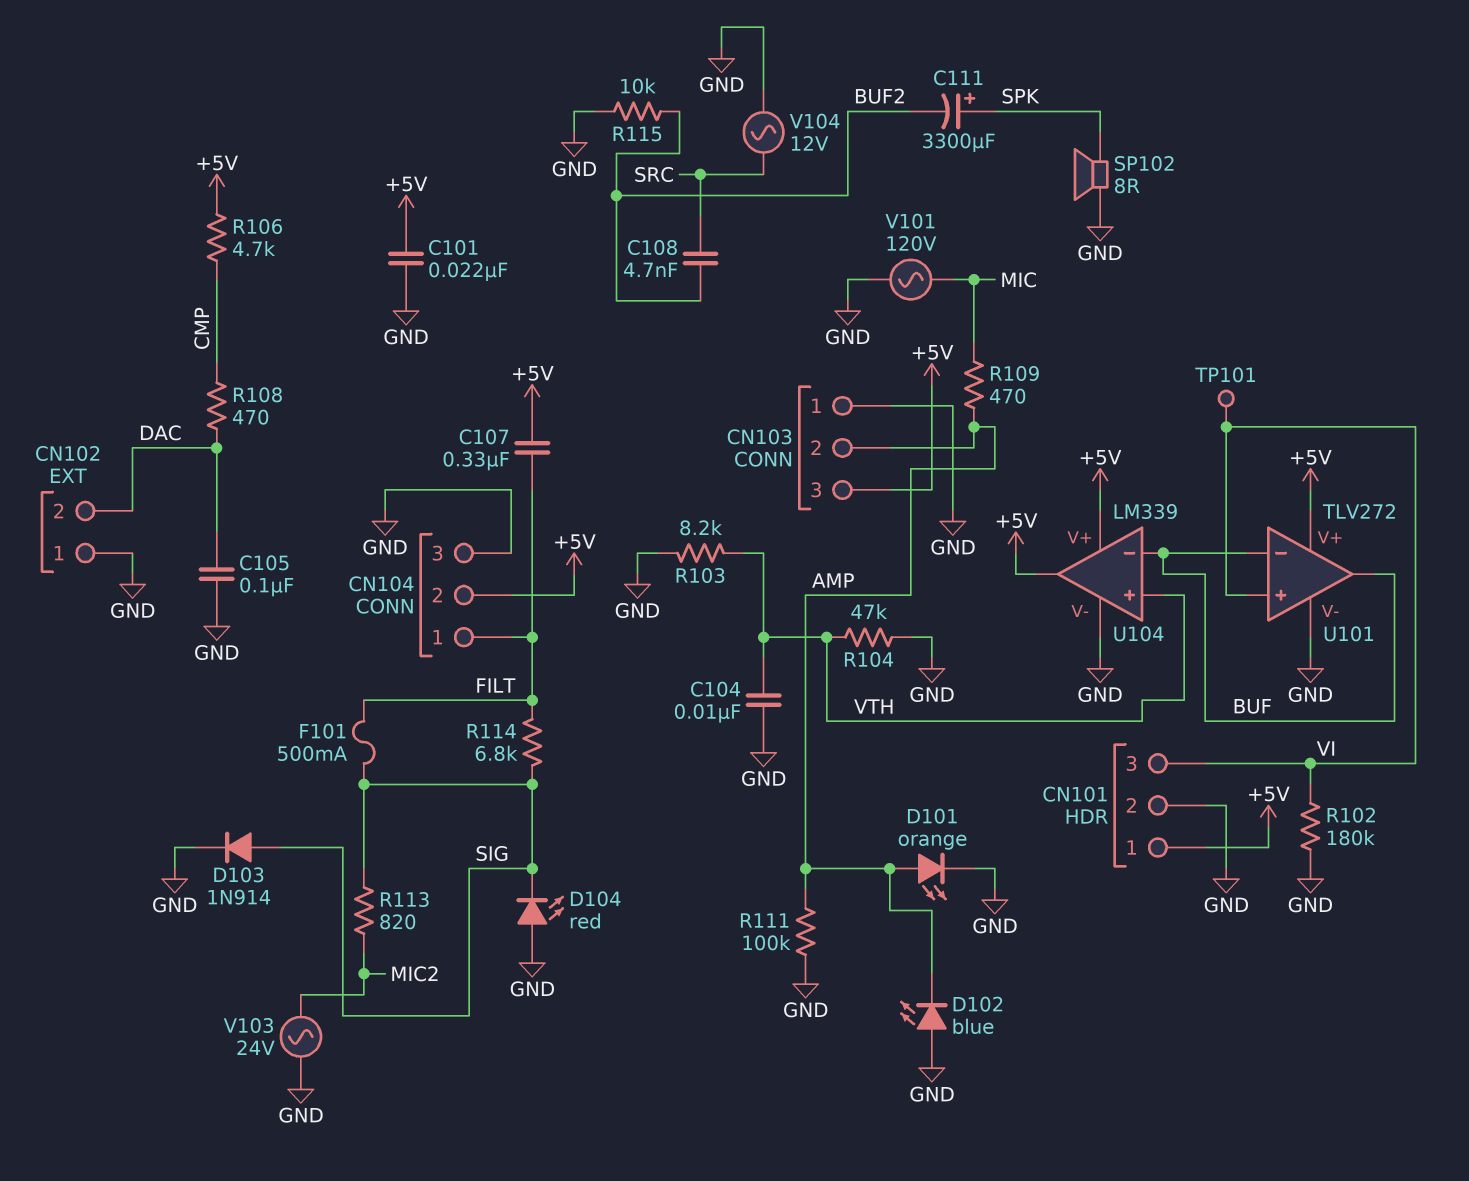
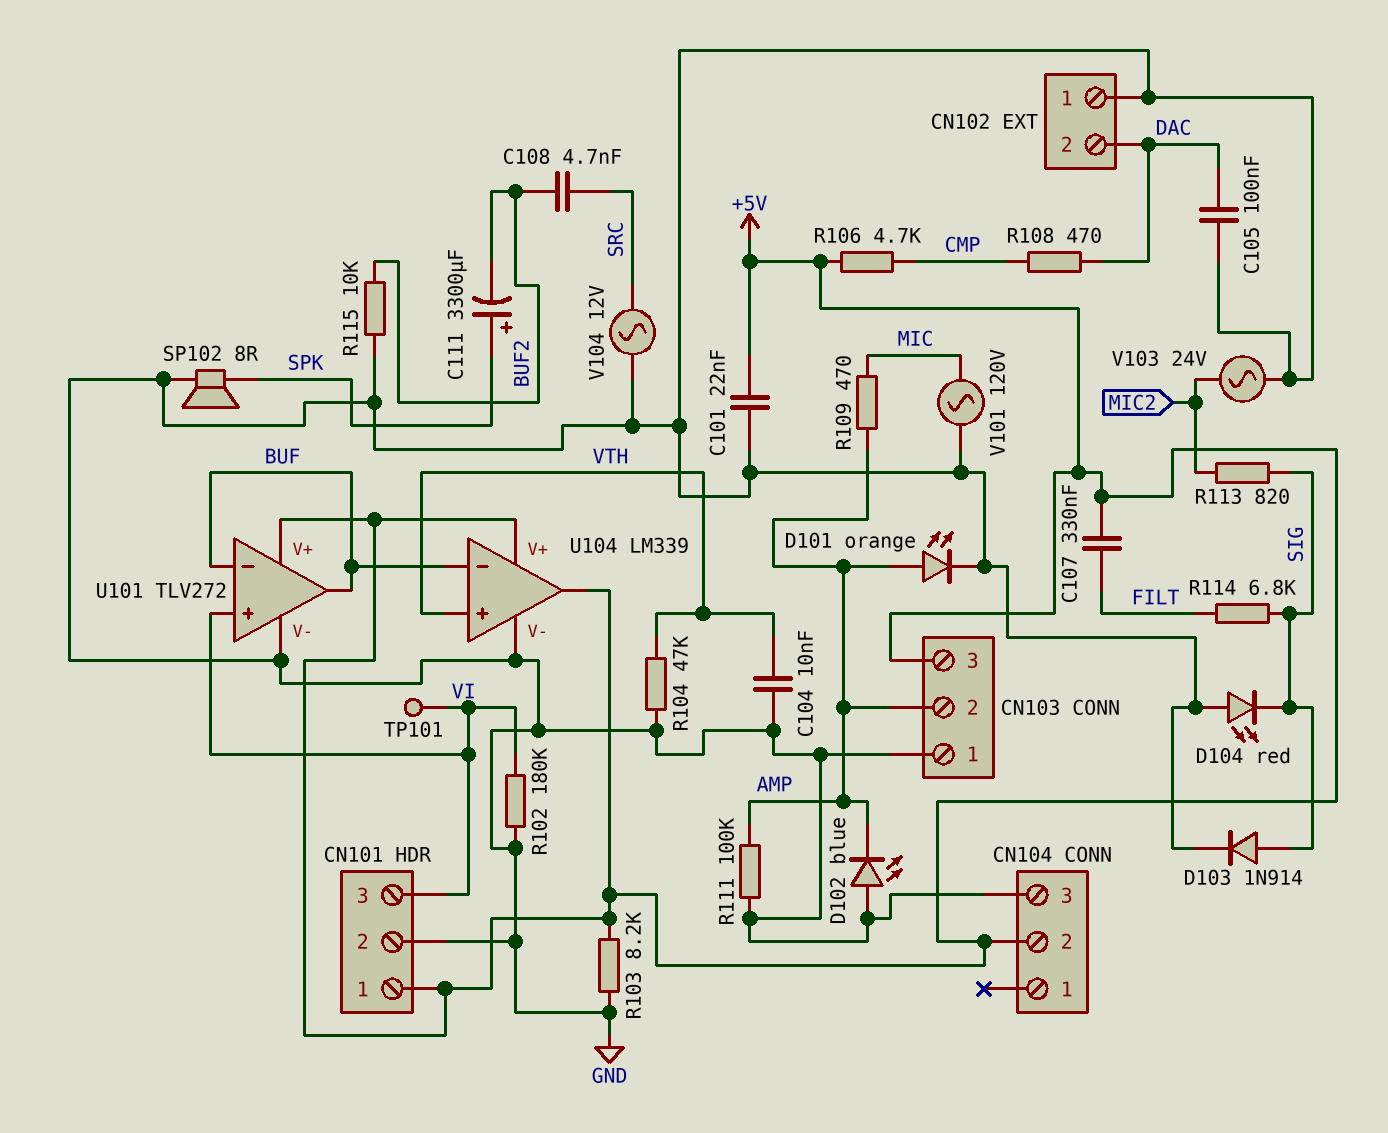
CN104 pin 1: FILT -> none
F101: 500mA (FILT, SIG) -> none
R103: 8.2k (GND, VTH) -> 8.2k (+5V, GND)

